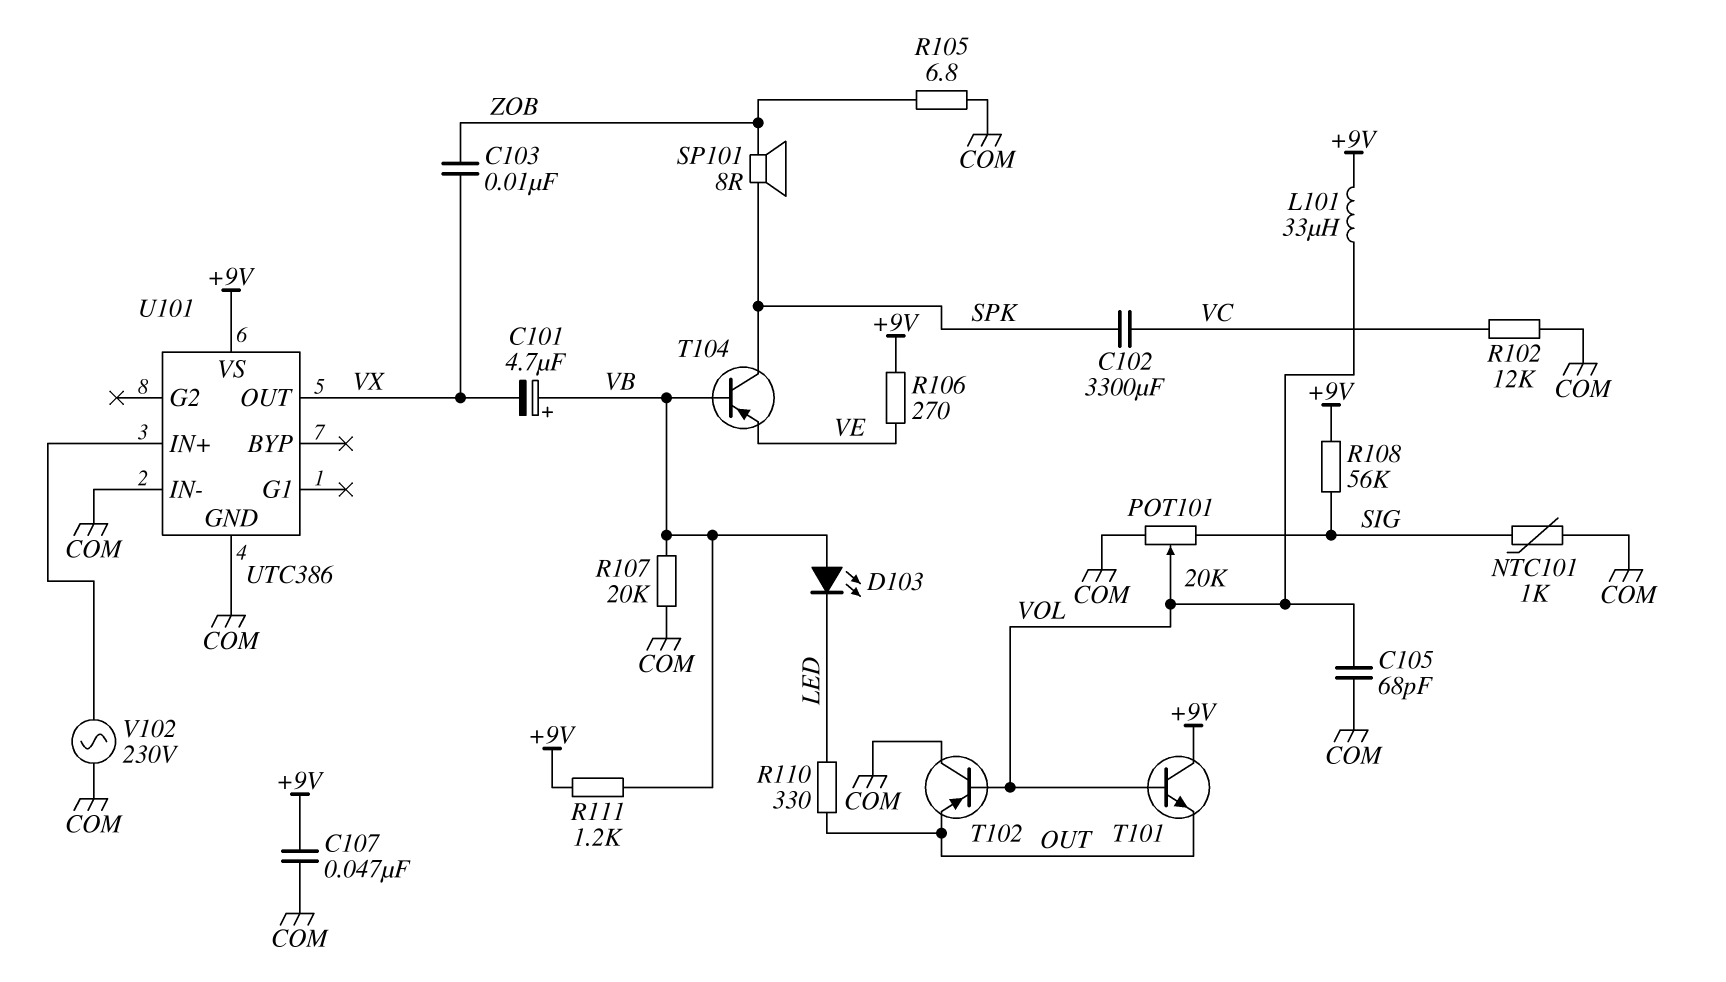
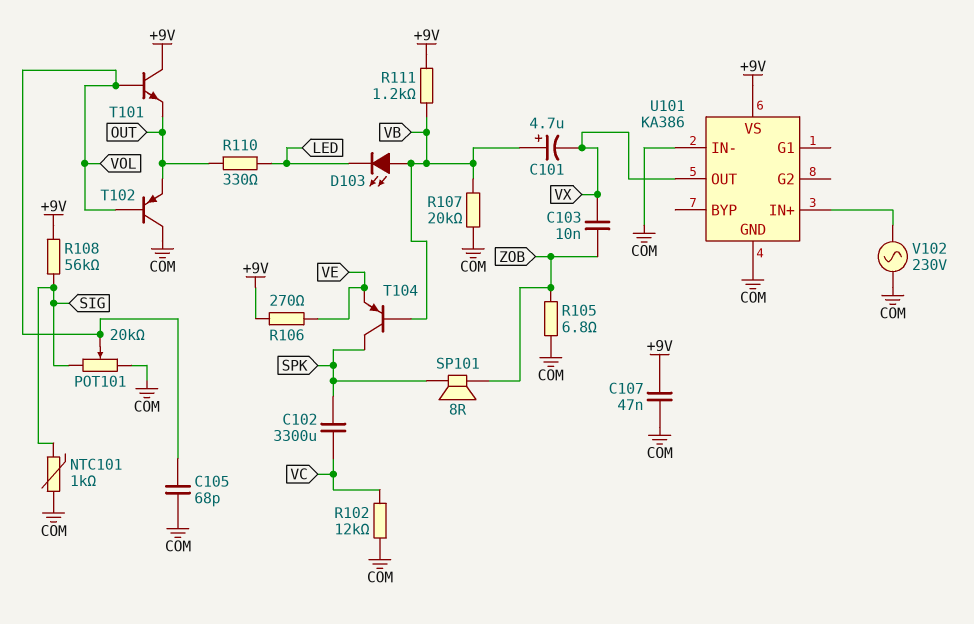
L101: 33uH (+9V, VOL) -> none
U101: UTC386 -> KA386

